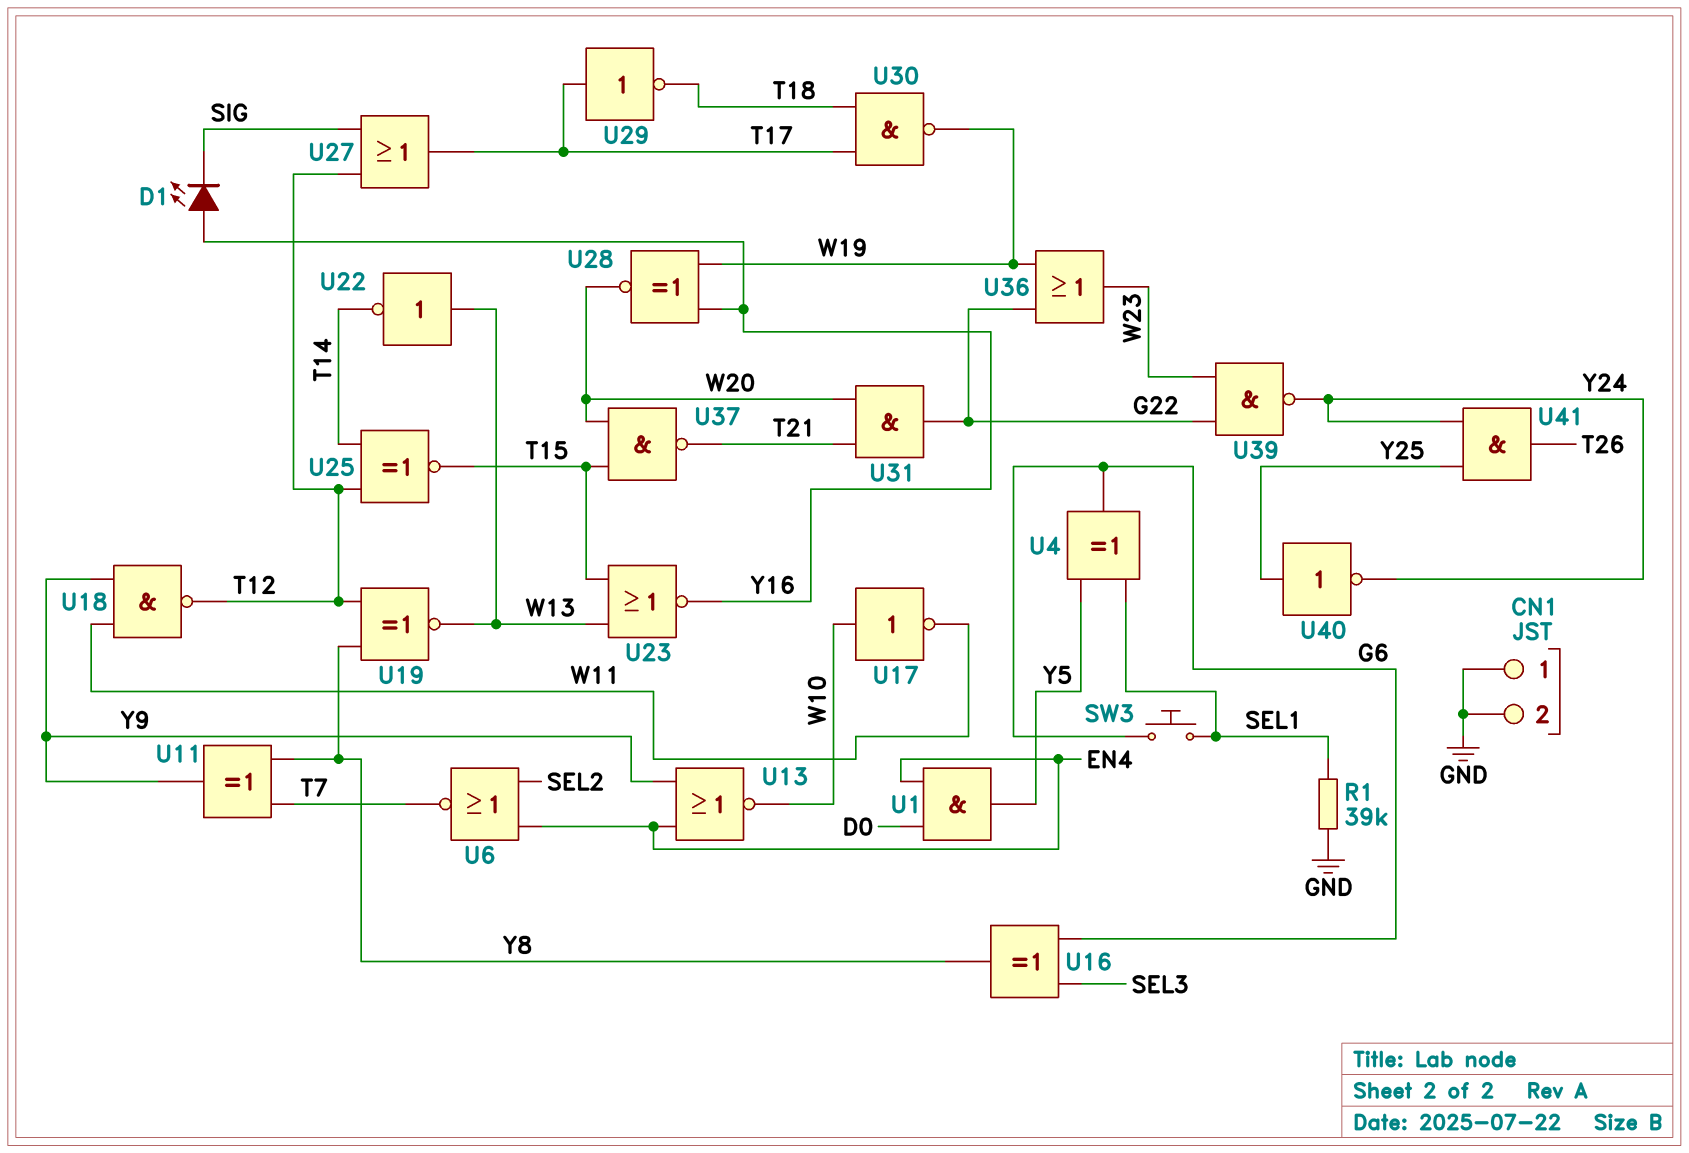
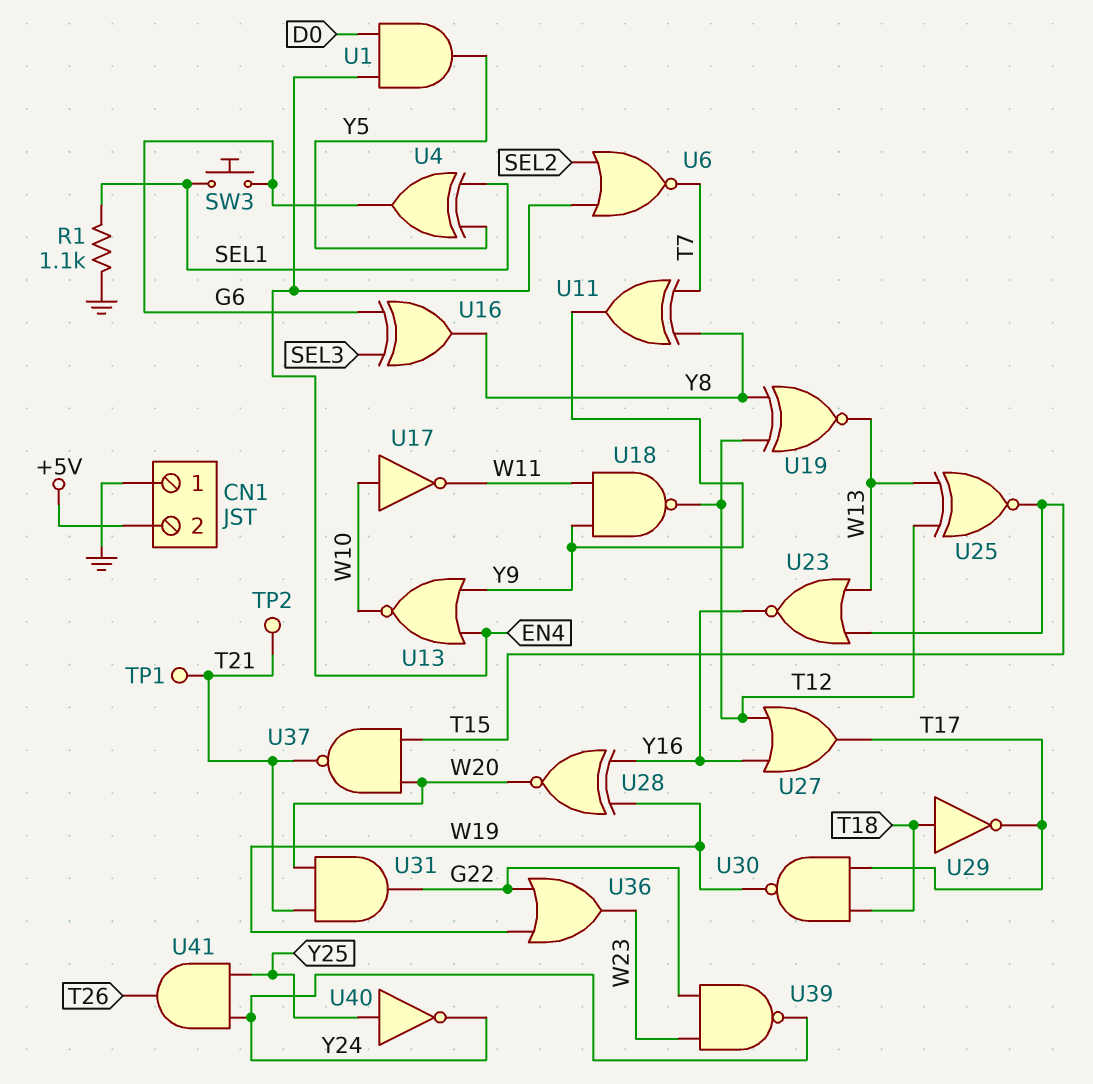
CN1 pin 2: GND -> +5V
D1: LED (A Y16, K SIG) -> none
R1: 39k (GND, SEL1) -> 1.1k (GND, SEL1)
TP1: none -> test point (T21)
TP2: none -> test point (T21)
U22: NOT (in W13, out T14) -> none
U25: XNOR (in T12, in T14, out T15) -> XNOR (in T12, in W13, out T15)
U27: OR (in SIG, in T12, out T17) -> OR (in T12, in Y16, out T17)
U29: NOT (in T17, out T18) -> NOT (in T18, out T17)

